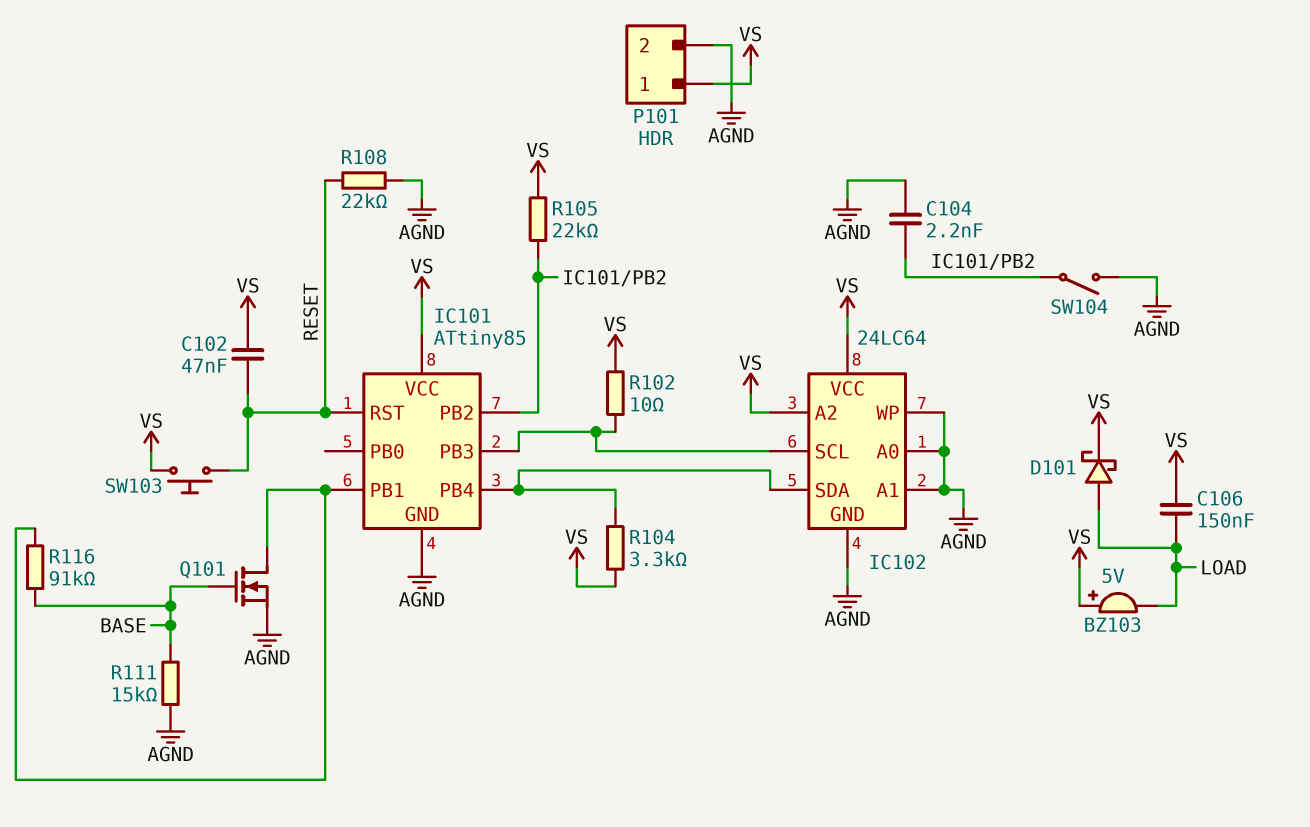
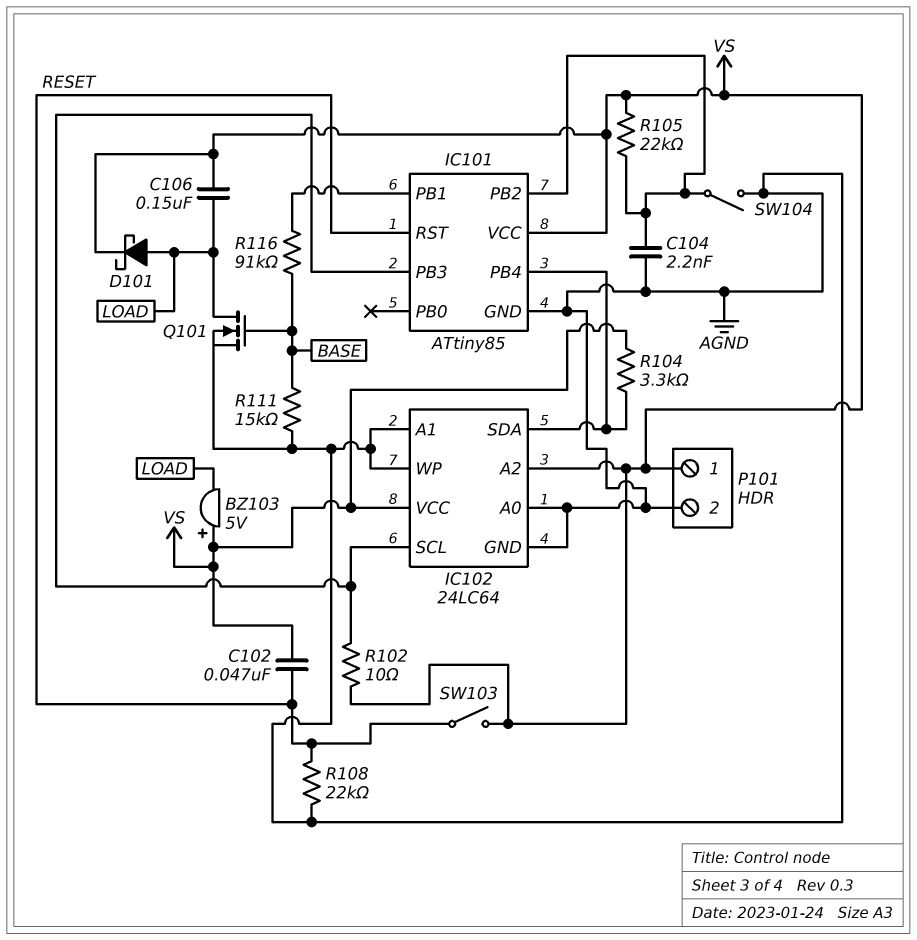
Q101: NMOS (G BASE, D IC101/PB1, S AGND) -> NMOS (G BASE, D LOAD, S AGND)
SW103: button (RESET, VS) -> switch (RESET, VS)

